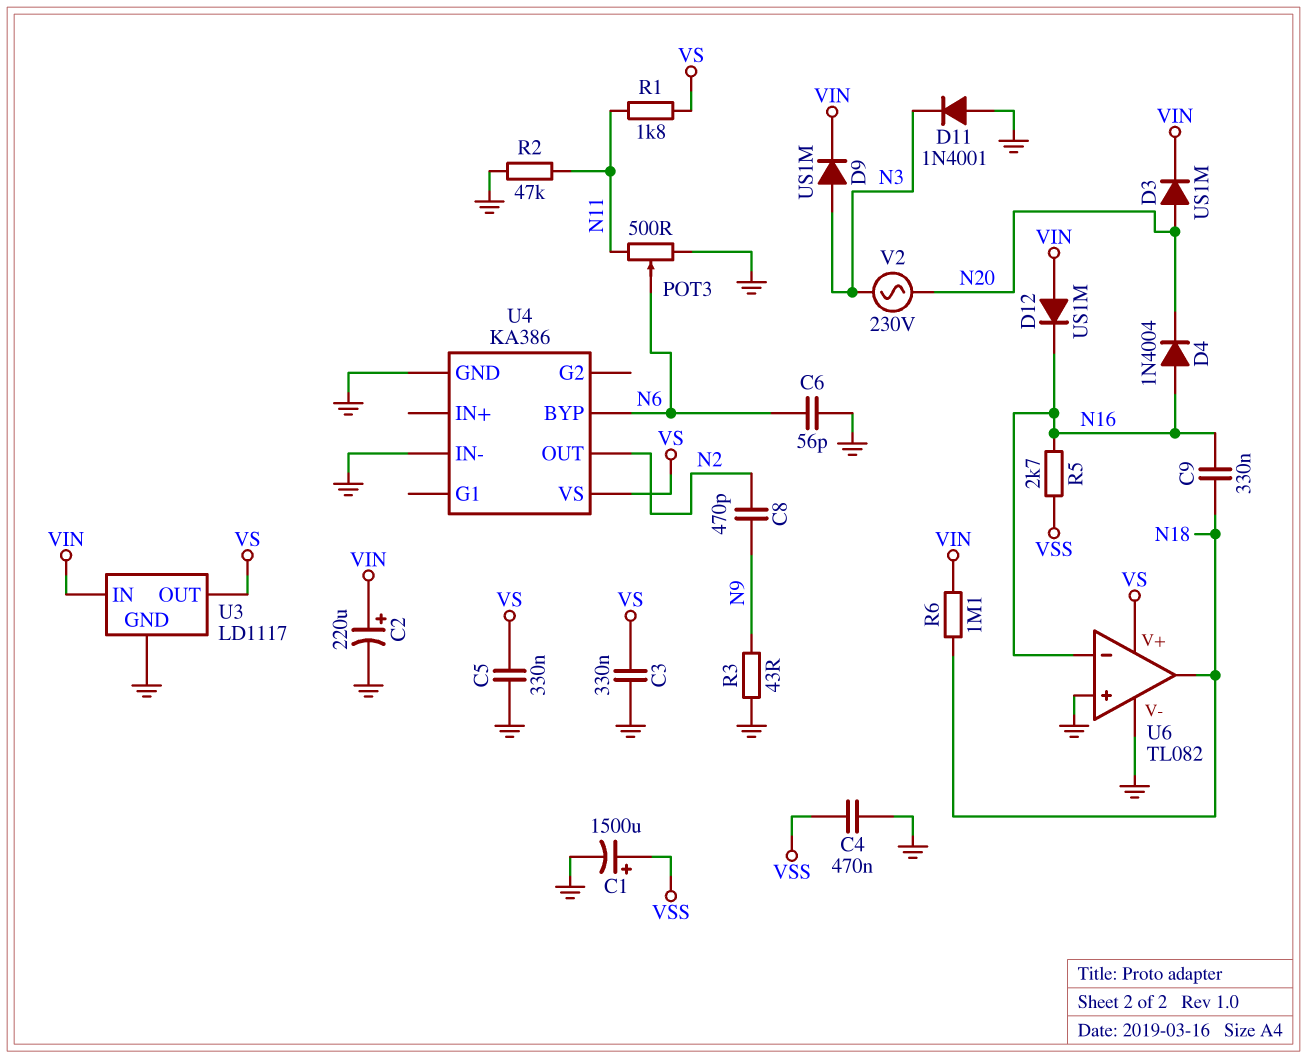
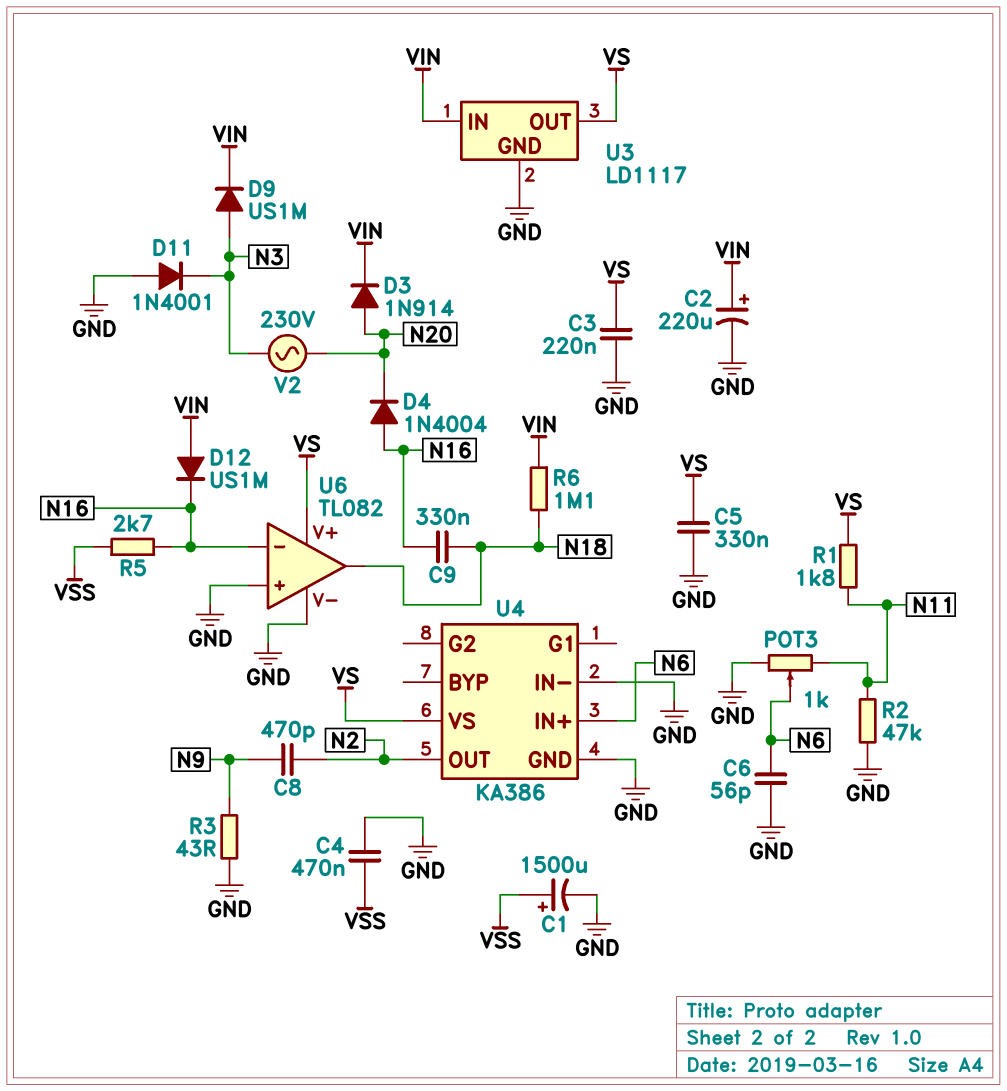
C3: 330nF (GND, VS) -> 220nF (GND, VS)
D3: diode US1M (A N20, K VIN) -> diode 1N914 (A N20, K VIN)
POT3: 500 (GND, N11, wiper N6) -> 1k (GND, N11, wiper N6)
U4 pin BYP: N6 -> none
U4 pin IN+: none -> N6

